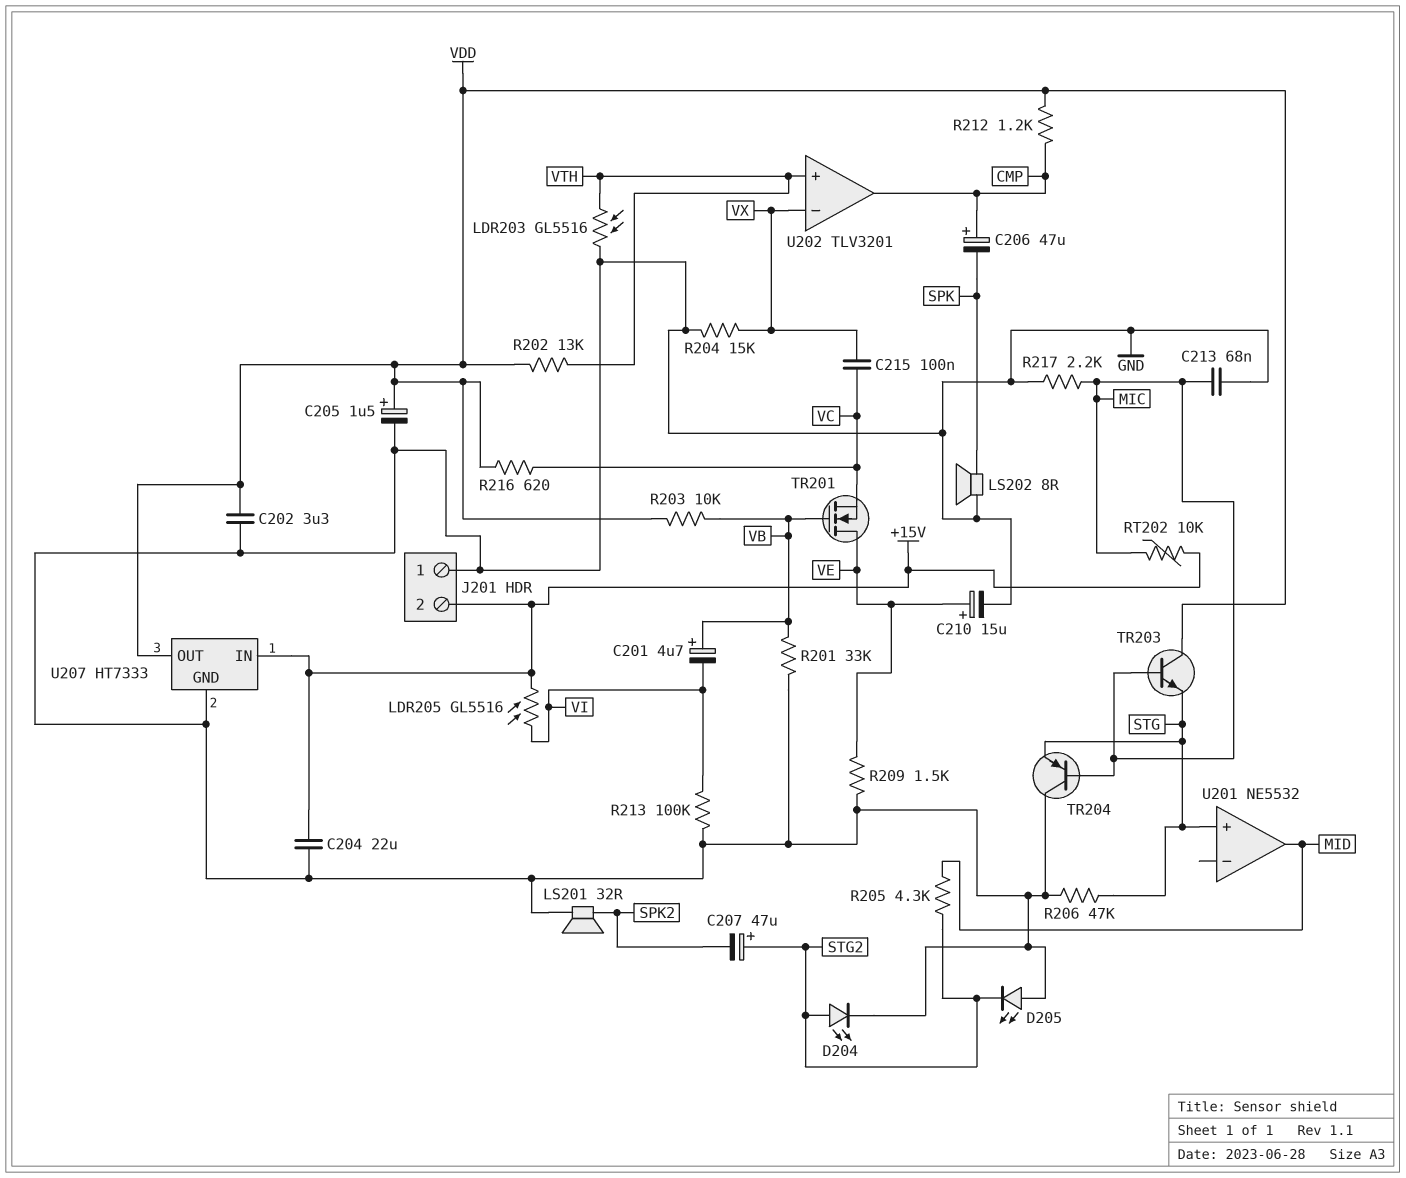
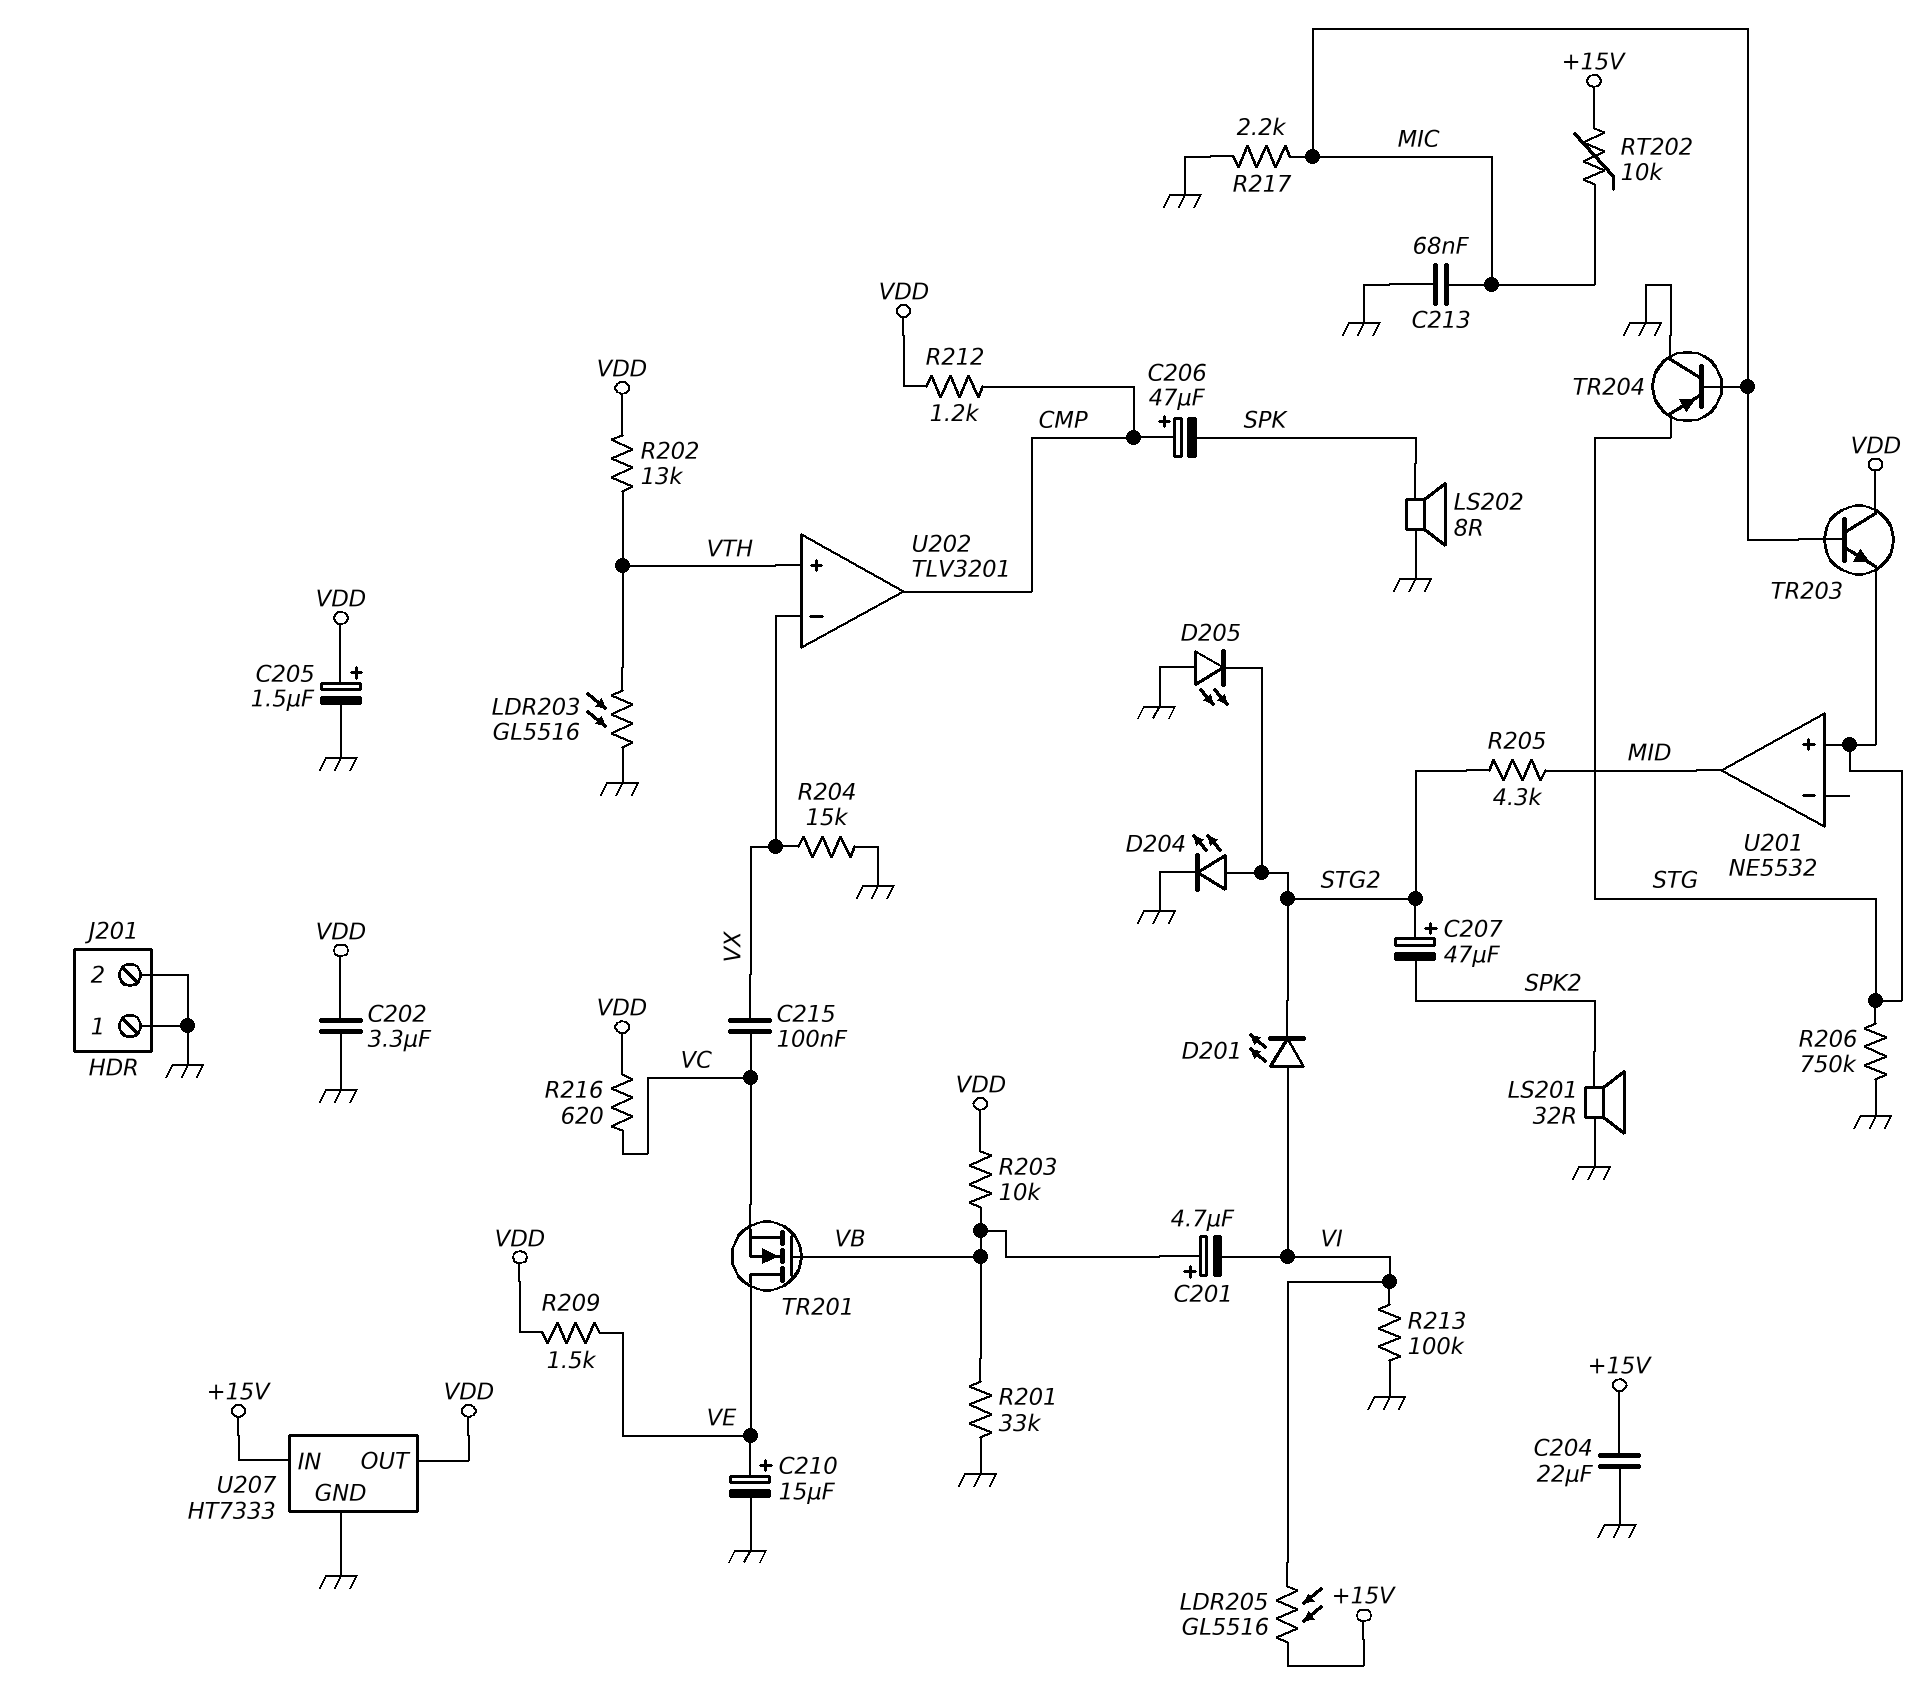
D201: none -> LED (A VI, K STG2)
J201 pin 2: +15V -> GND
R206: 47k (GND, STG) -> 750k (GND, STG)
R209: 1.5k (GND, VE) -> 1.5k (VDD, VE)

